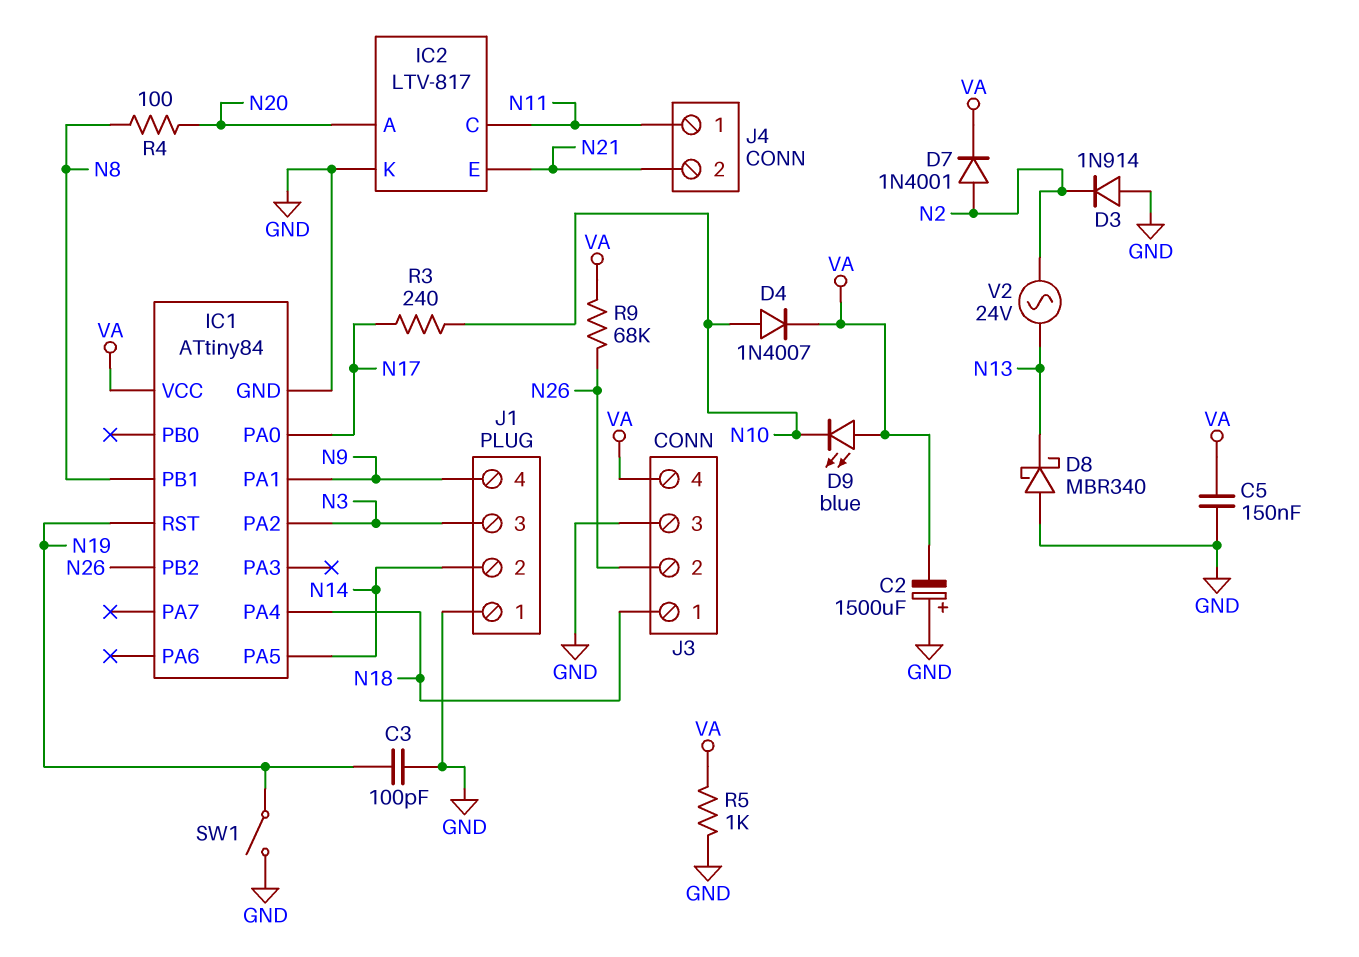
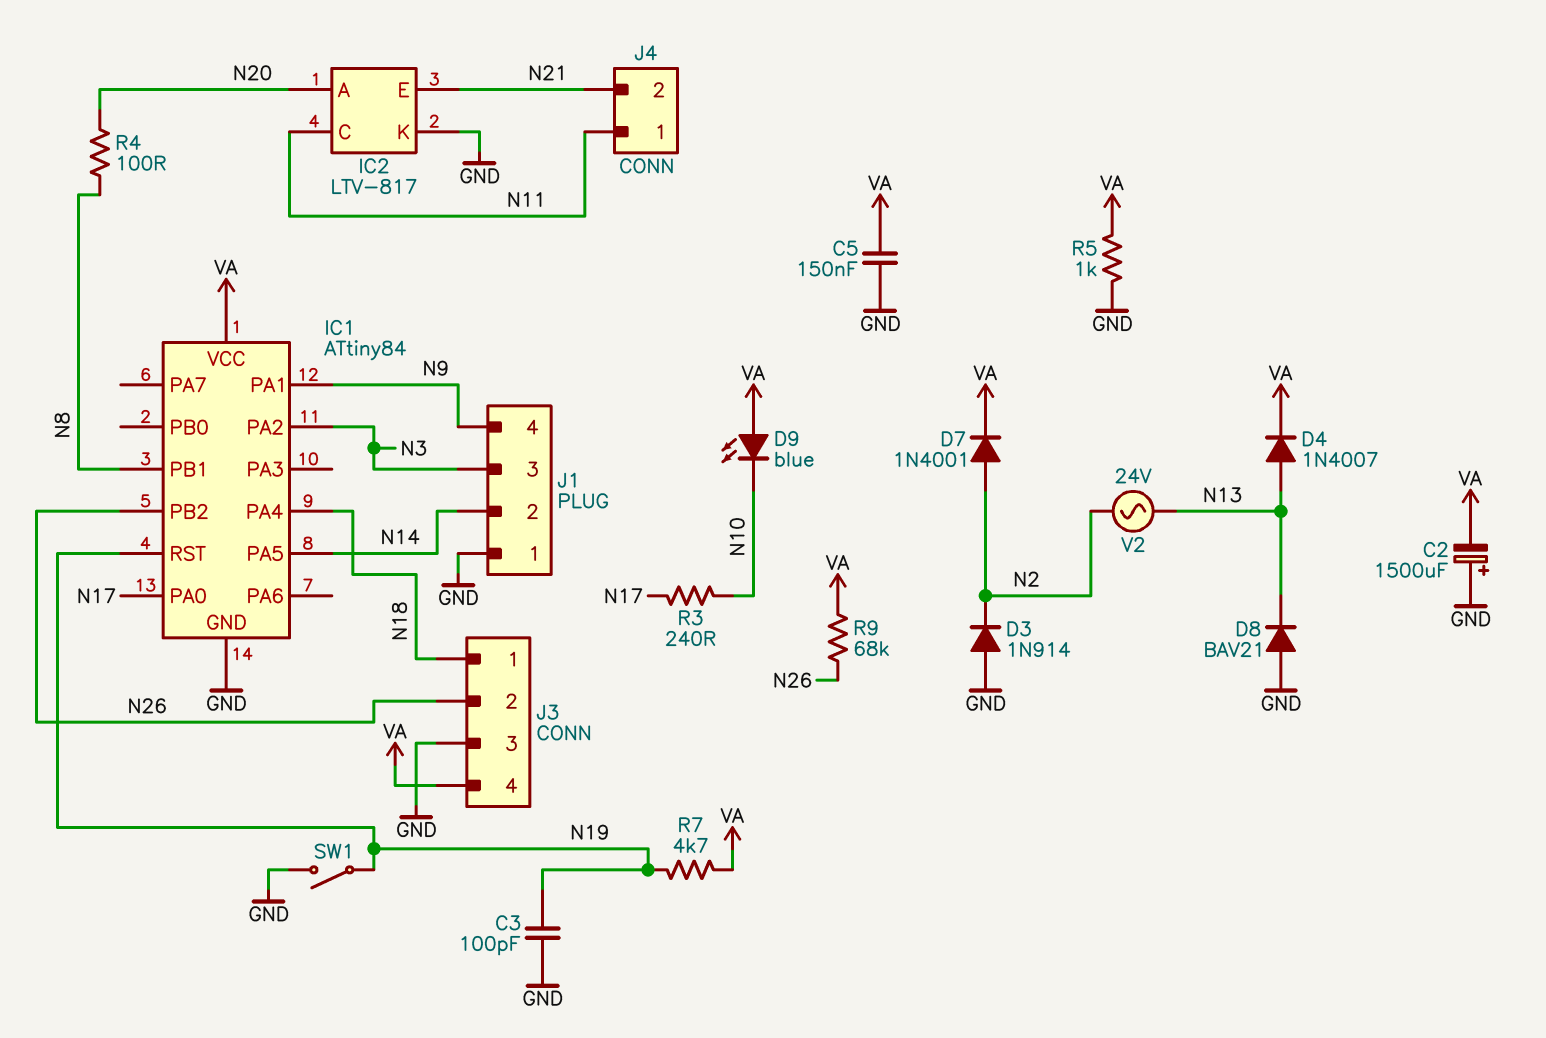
D4: diode 1N4007 (A N10, K VA) -> diode 1N4007 (A N13, K VA)
D8: schottky MBR340 (A GND, K N13) -> diode BAV21 (A GND, K N13)
R7: none -> 4.7k (N19, VA)

